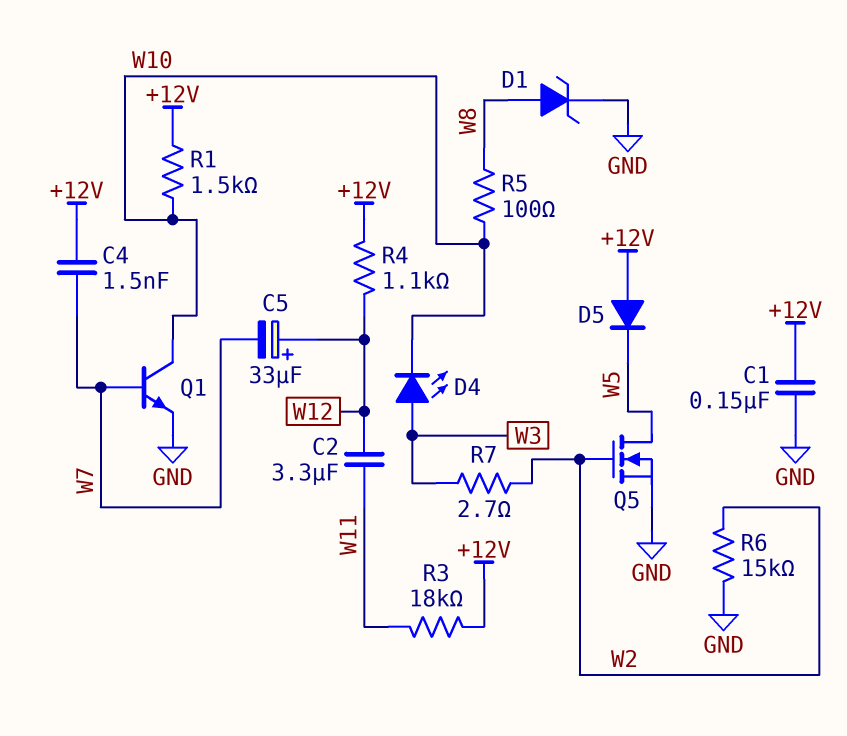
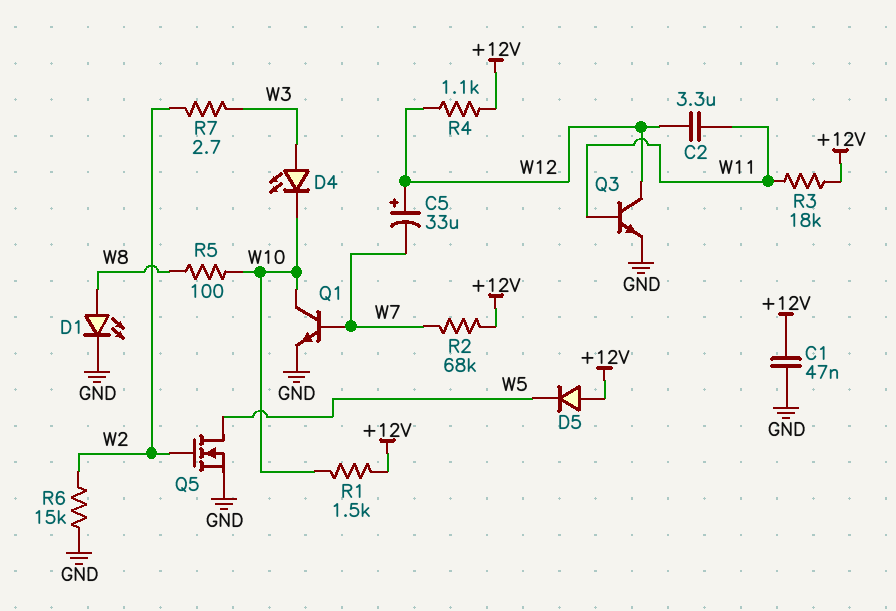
C1: 150nF (+12V, GND) -> 47nF (+12V, GND)
C4: 1.5nF (+12V, W7) -> none
D1: zener (A W8, K GND) -> LED (A W8, K GND)
Q3: none -> NPN (B W11, C W12, E GND)
R2: none -> 68k (+12V, W7)

